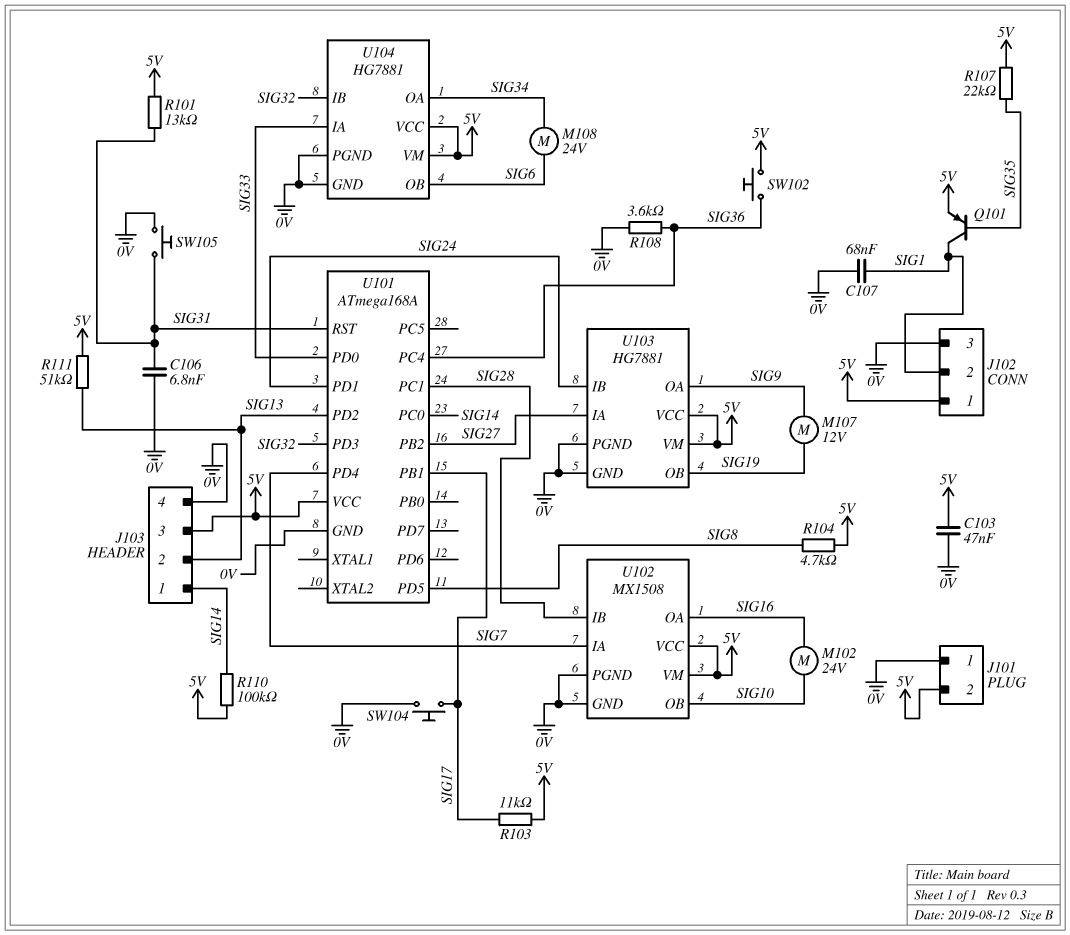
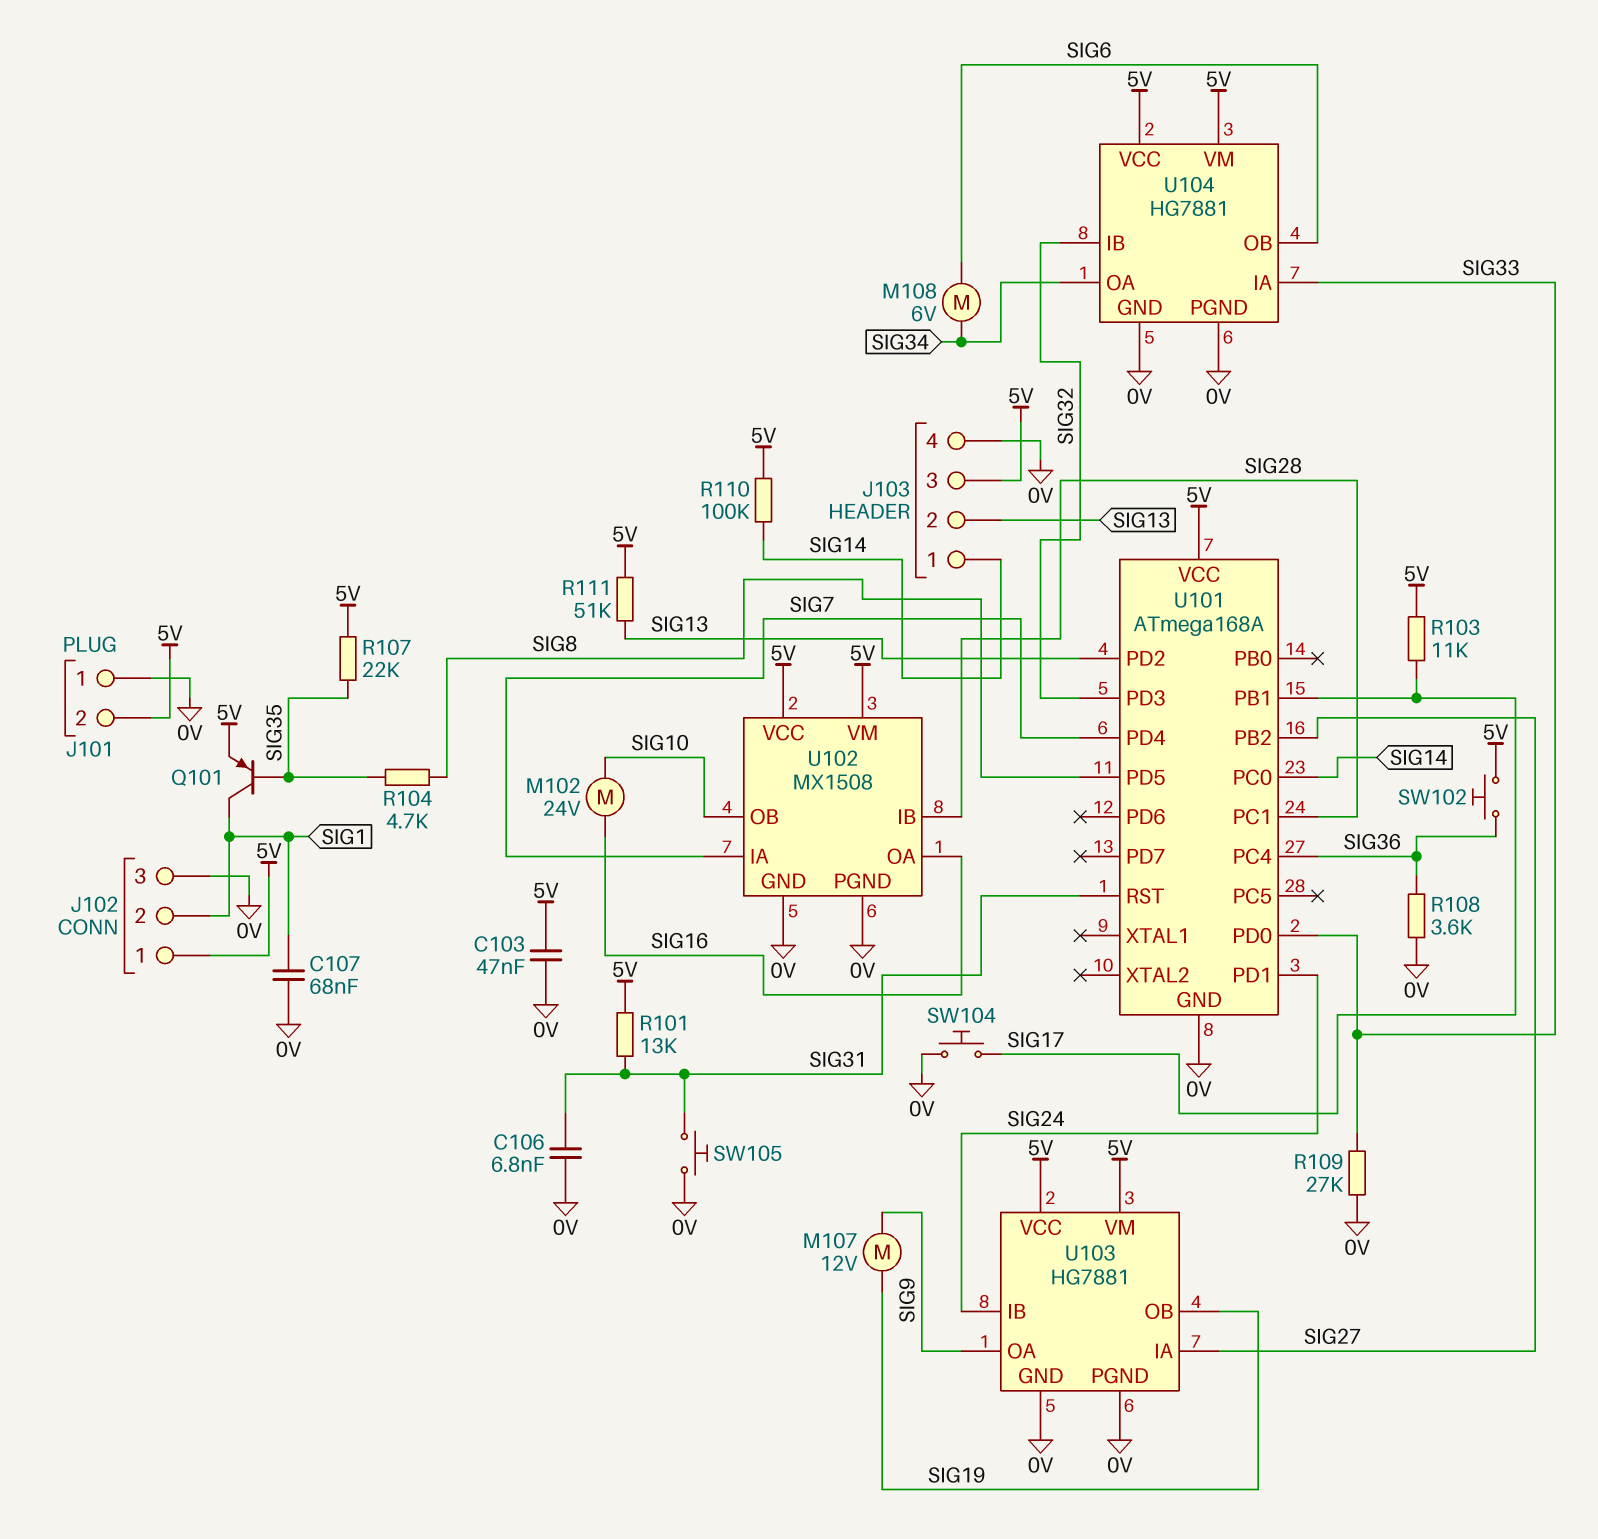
M108: motor 24V (SIG6, SIG34) -> motor 6V (SIG6, SIG34)
R104: 4.7k (5V, SIG8) -> 4.7k (SIG8, SIG35)
R109: none -> 27k (0V, SIG33)

